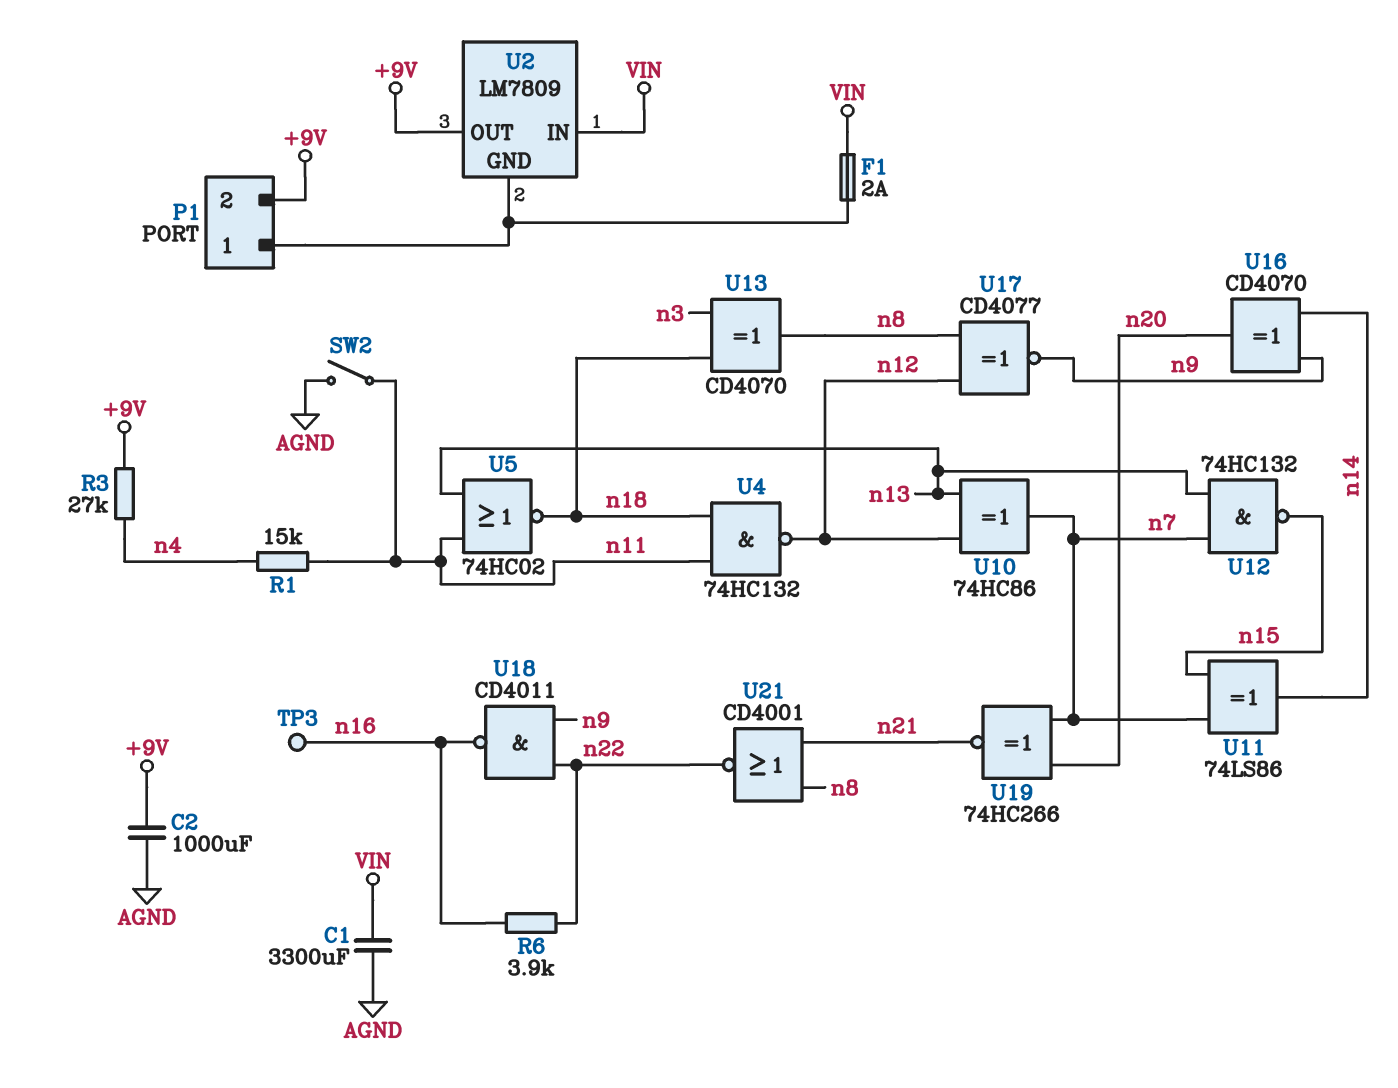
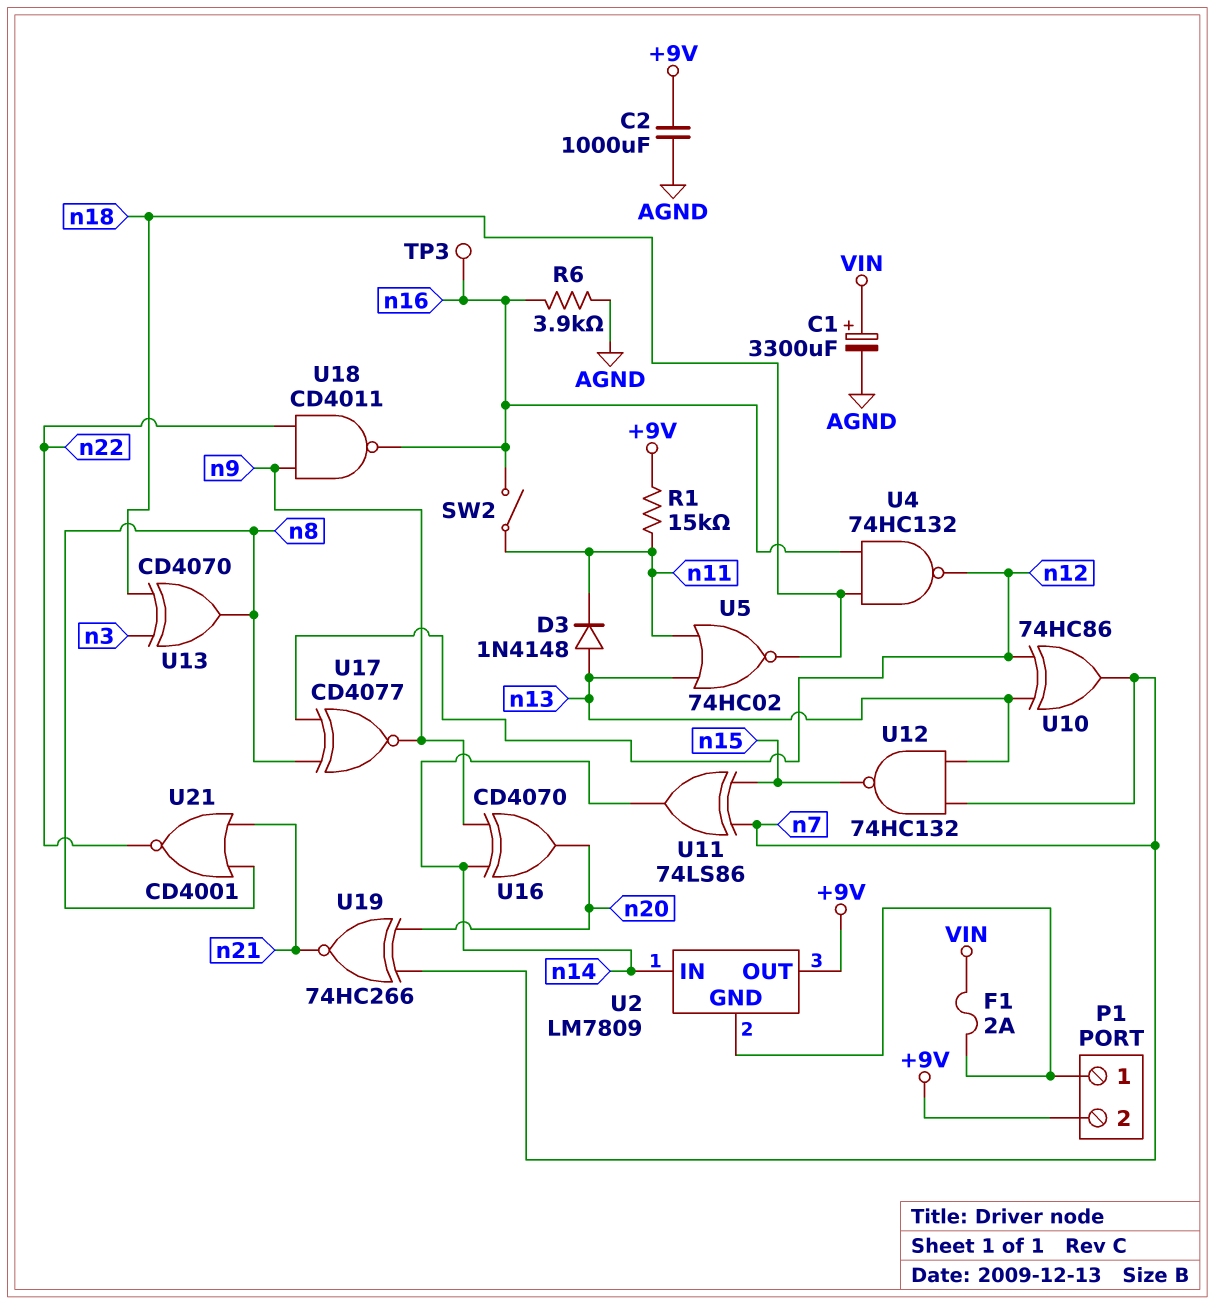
C1: 3300uF (AGND, VIN) -> 3300uF (plus VIN, minus AGND)
D3: none -> diode 1N4148 (A n13, K n11)
R1: 15k (n4, n11) -> 15k (+9V, n11)
R3: 27k (+9V, n4) -> none
R6: 3.9k (n16, n22) -> 3.9k (AGND, n16)
SW2: switch (AGND, n11) -> switch (n11, n16)
U2 pin IN: VIN -> n14
U4: NAND 74HC132 (in n11, in n18, out n12) -> NAND 74HC132 (in n16, in n18, out n12)

